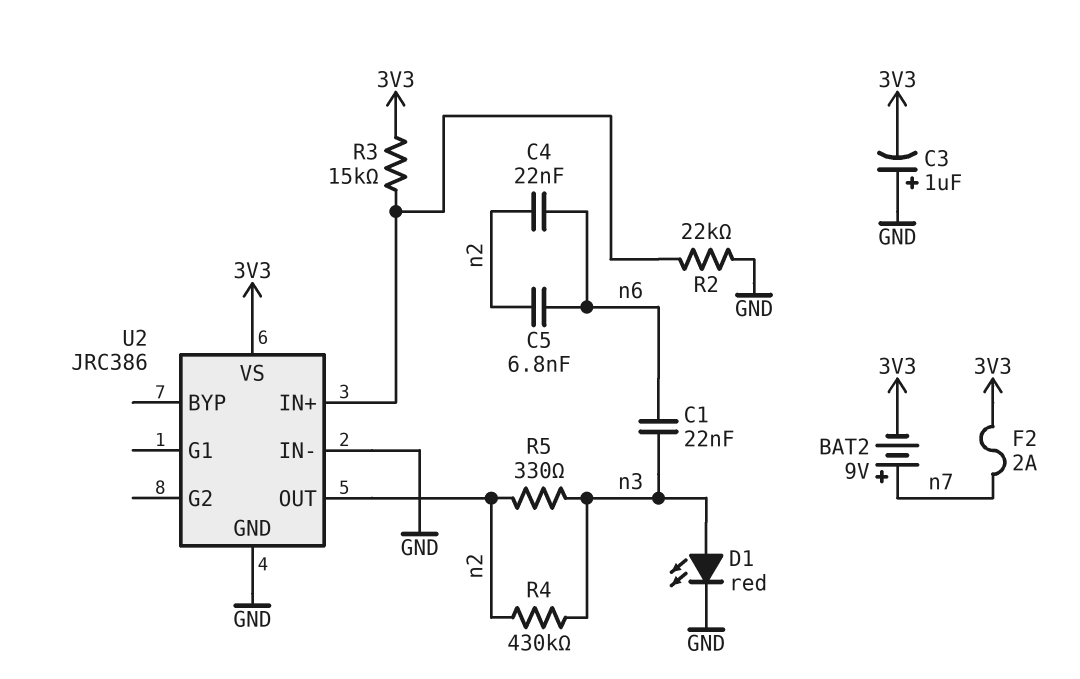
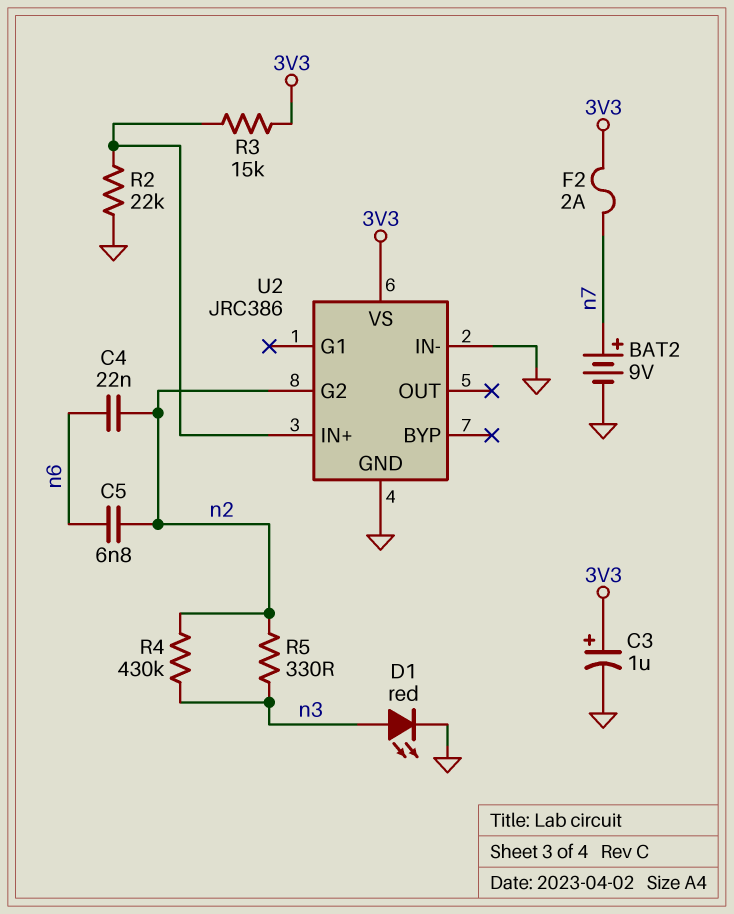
BAT2: 9V (plus n7, minus 3V3) -> 9V (plus n7, minus GND)
C1: 22nF (n3, n6) -> none
C3: 1uF (plus GND, minus 3V3) -> 1uF (plus 3V3, minus GND)
U2 pin G2: none -> n2
U2 pin OUT: n2 -> none

